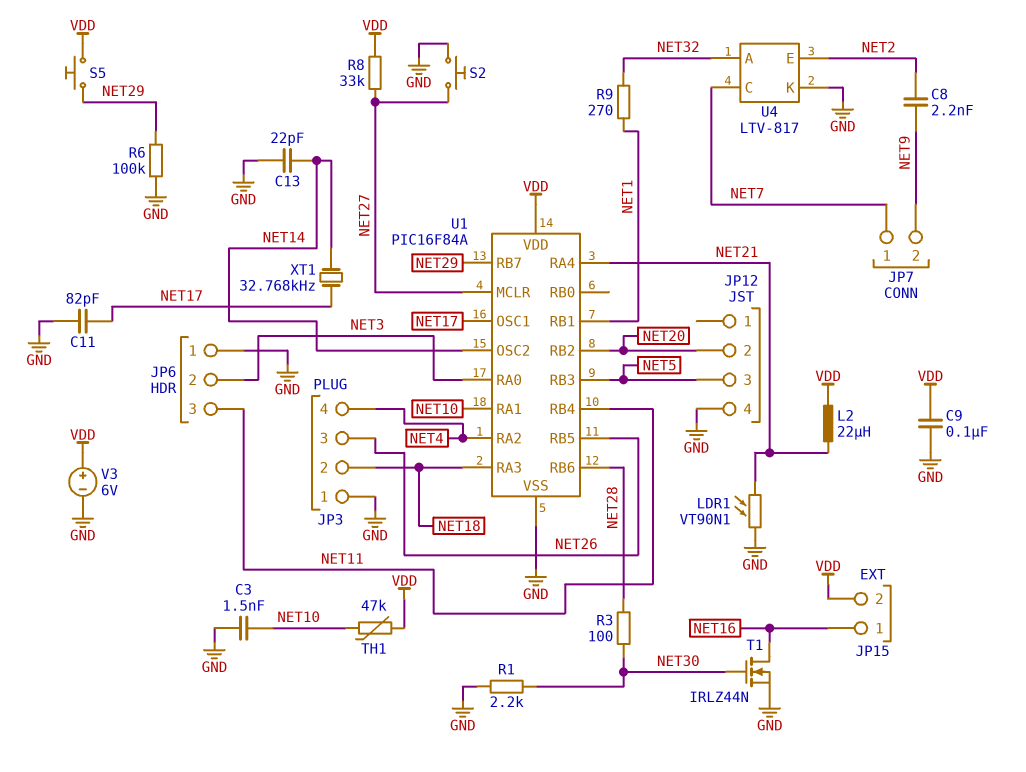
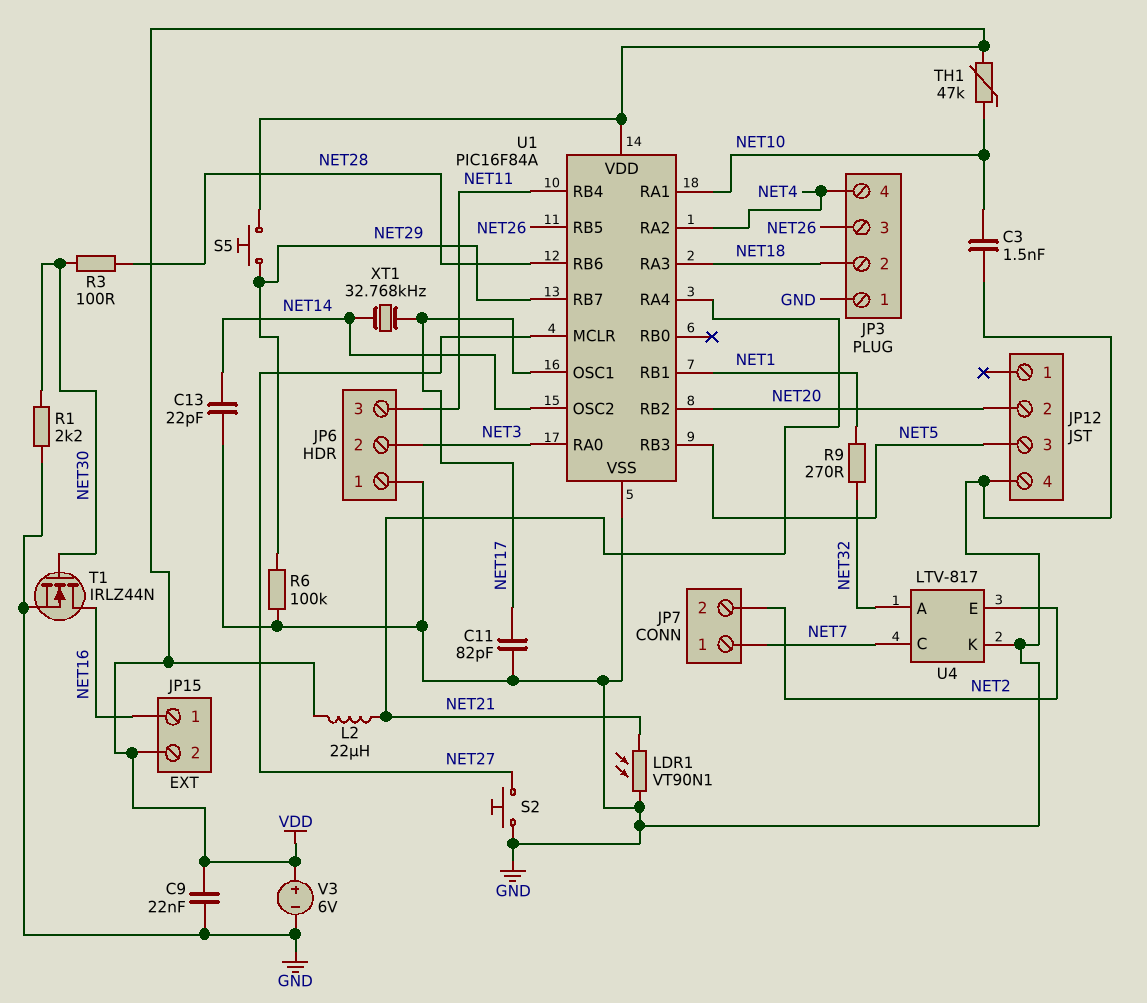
C8: 2.2nF (NET2, NET9) -> none
C9: 100nF (GND, VDD) -> 22nF (GND, VDD)
JP7 pin 2: NET9 -> NET2
R8: 33k (NET27, VDD) -> none

